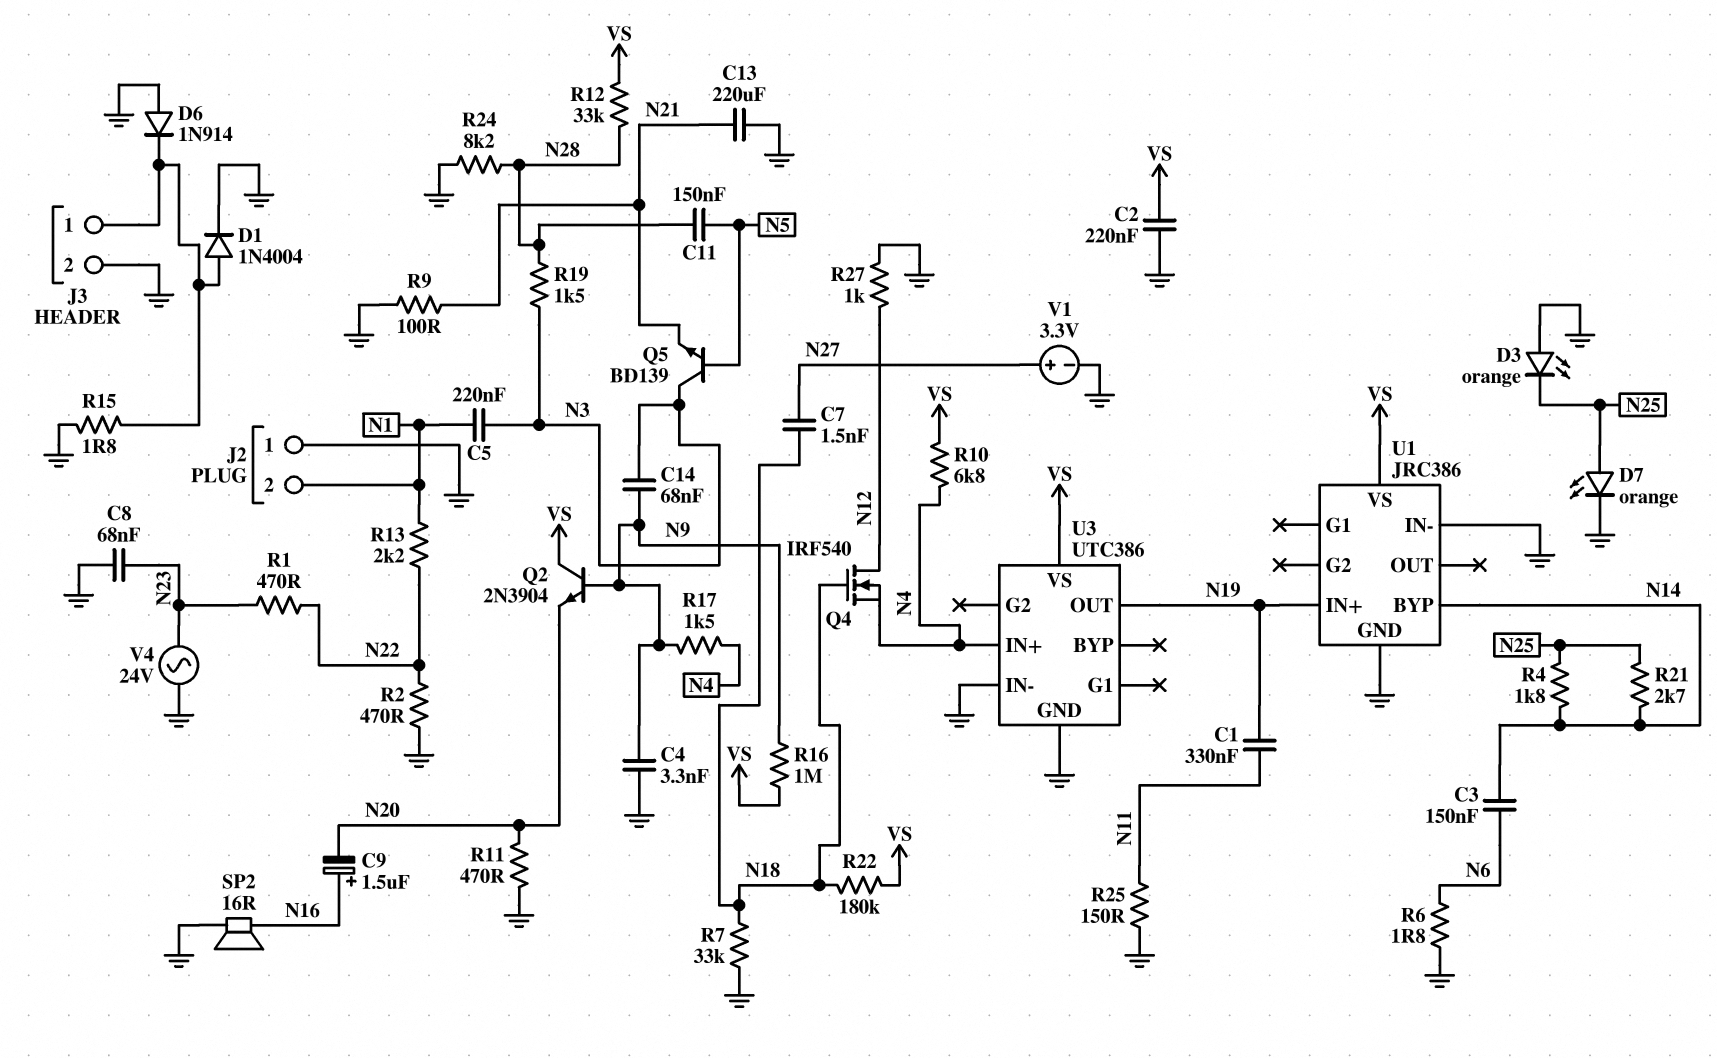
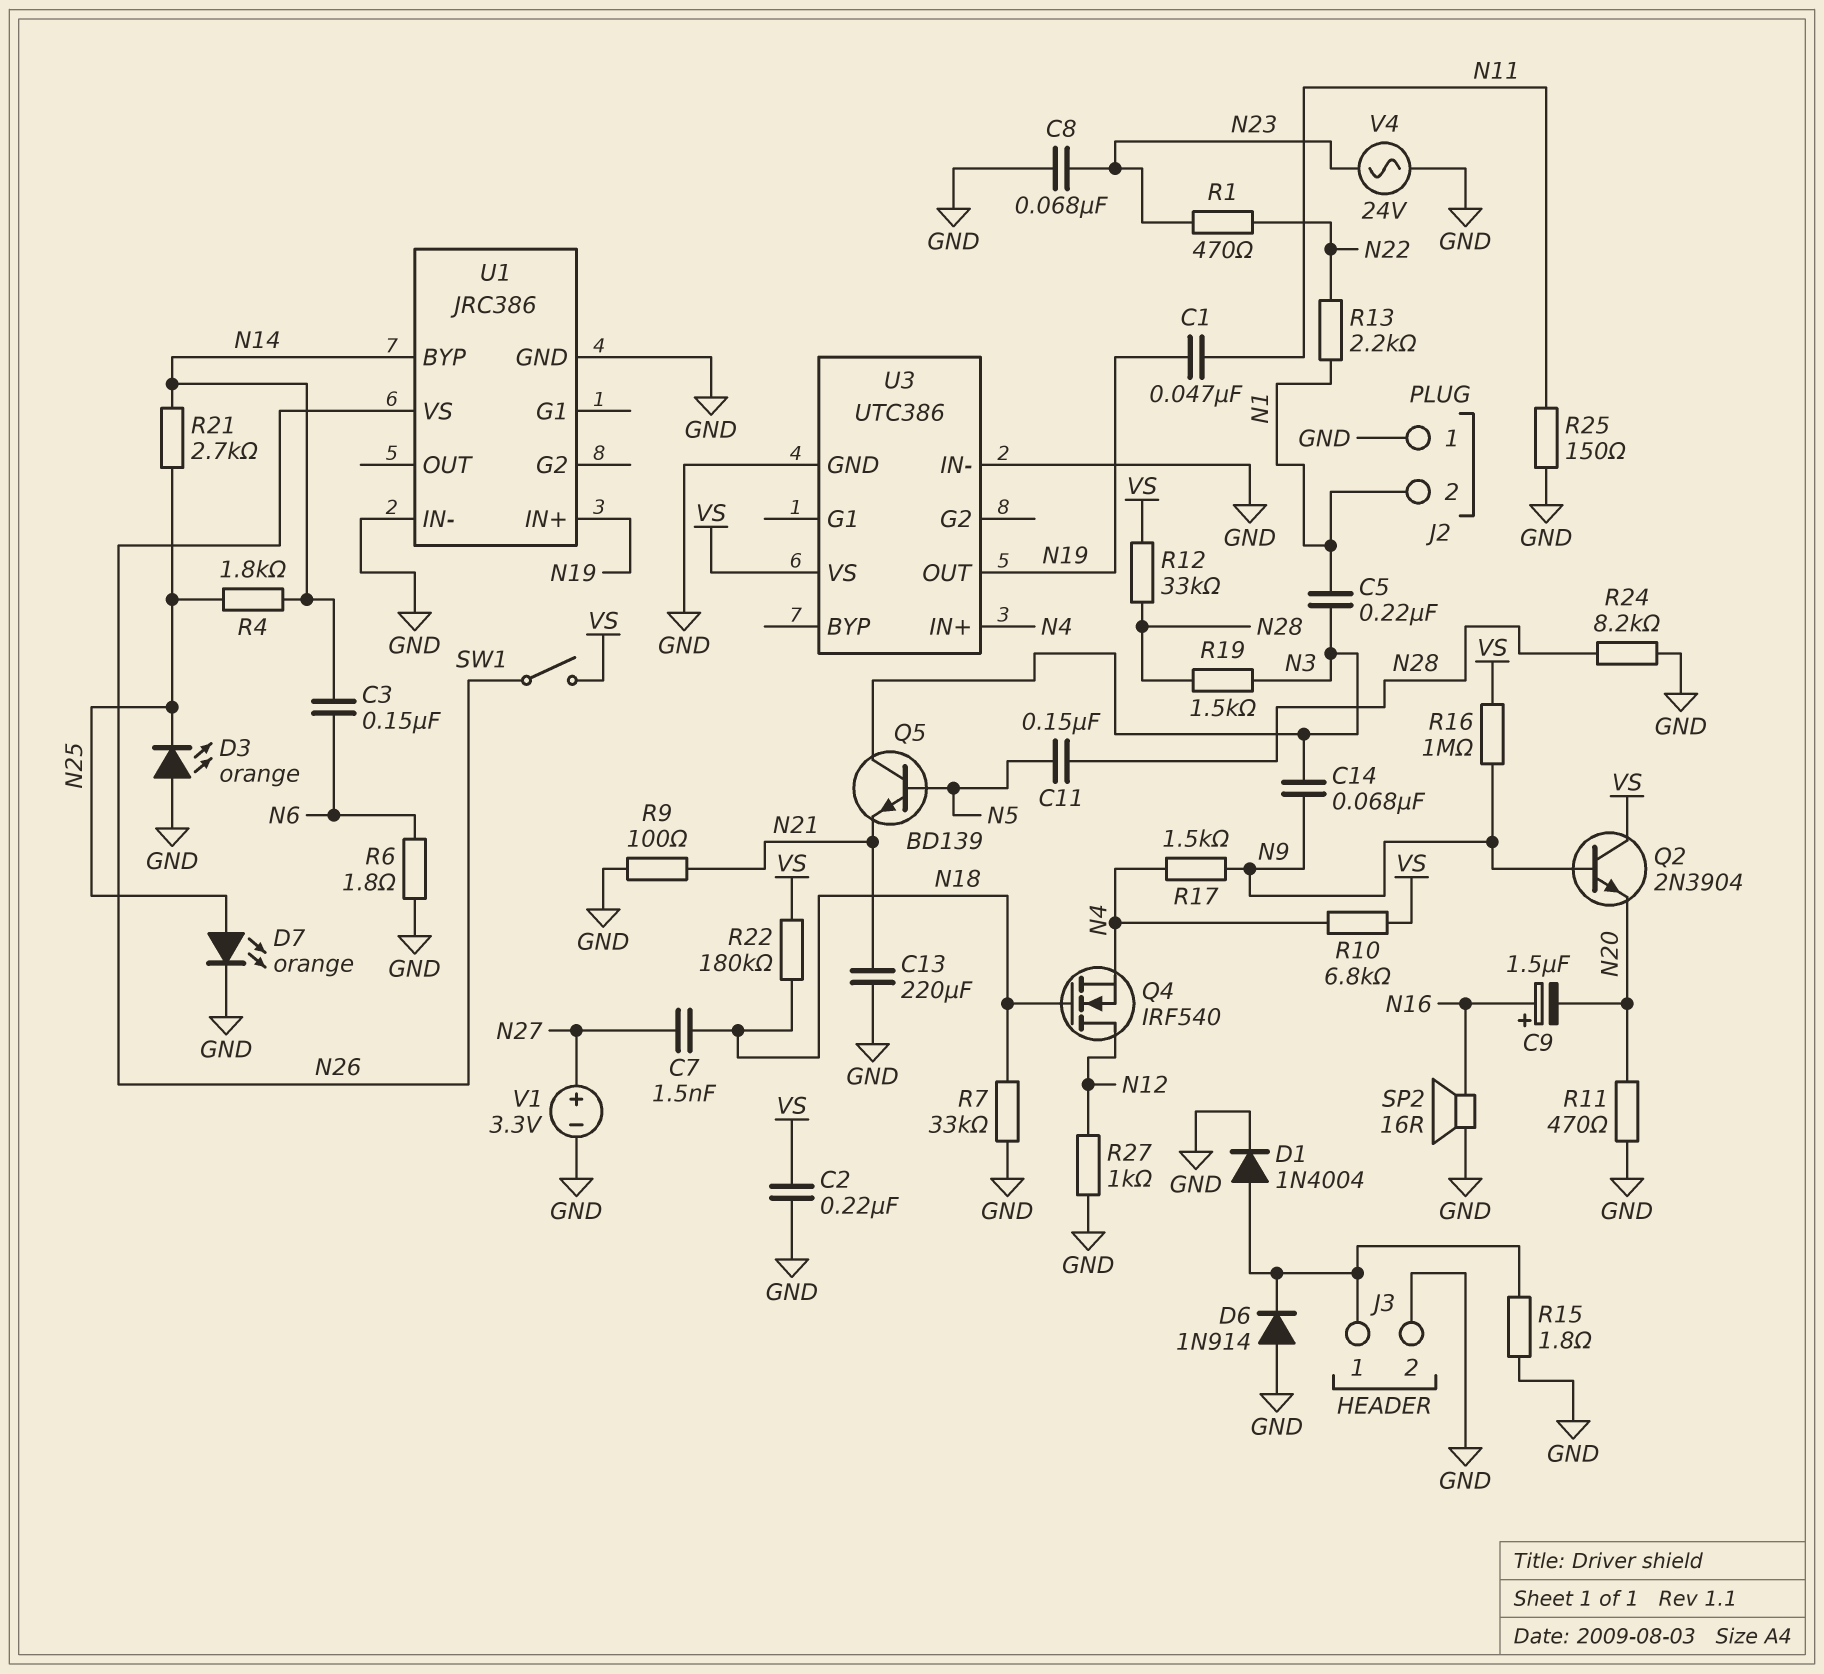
C1: 330nF (N11, N19) -> 47nF (N11, N19)
C4: 3.3nF (GND, N9) -> none
R2: 470 (GND, N22) -> none
SW1: none -> switch (N26, VS)
U1 pin VS: VS -> N26

